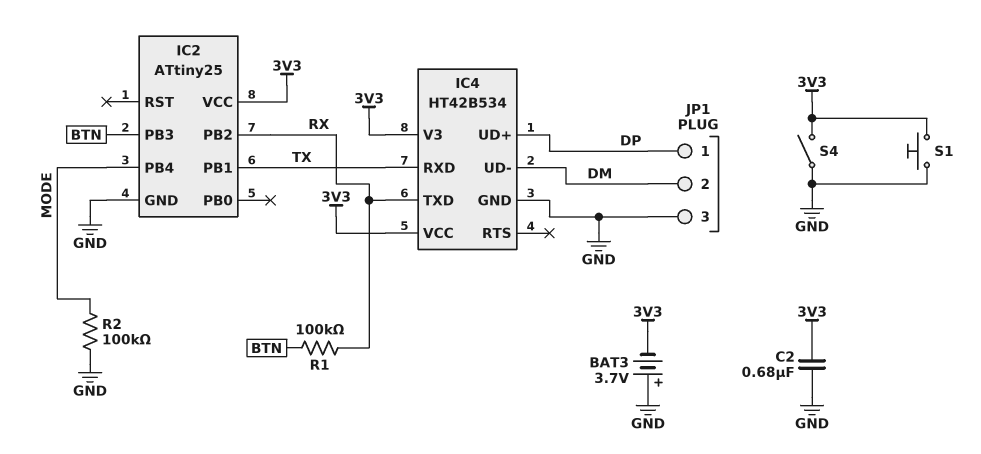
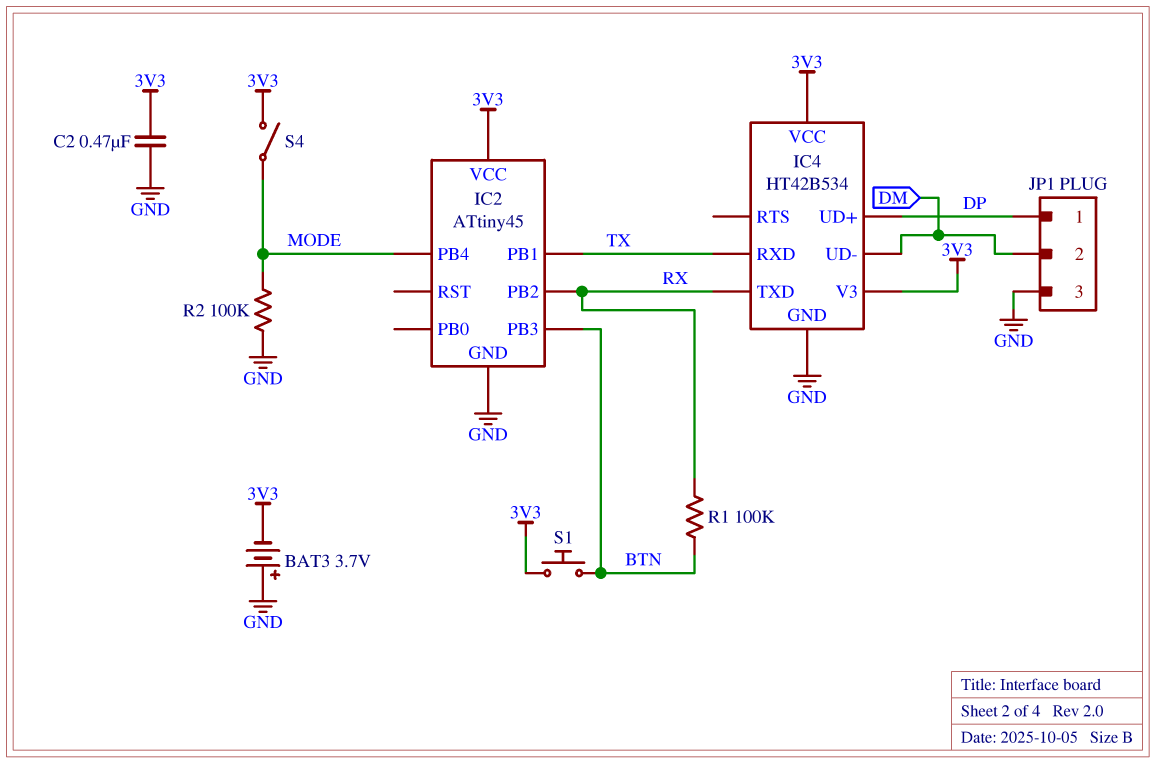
C2: 680nF (3V3, GND) -> 470nF (3V3, GND)
IC2: ATtiny25 -> ATtiny45
S1: button (3V3, GND) -> button (3V3, BTN)
S4: switch (3V3, GND) -> switch (3V3, MODE)

